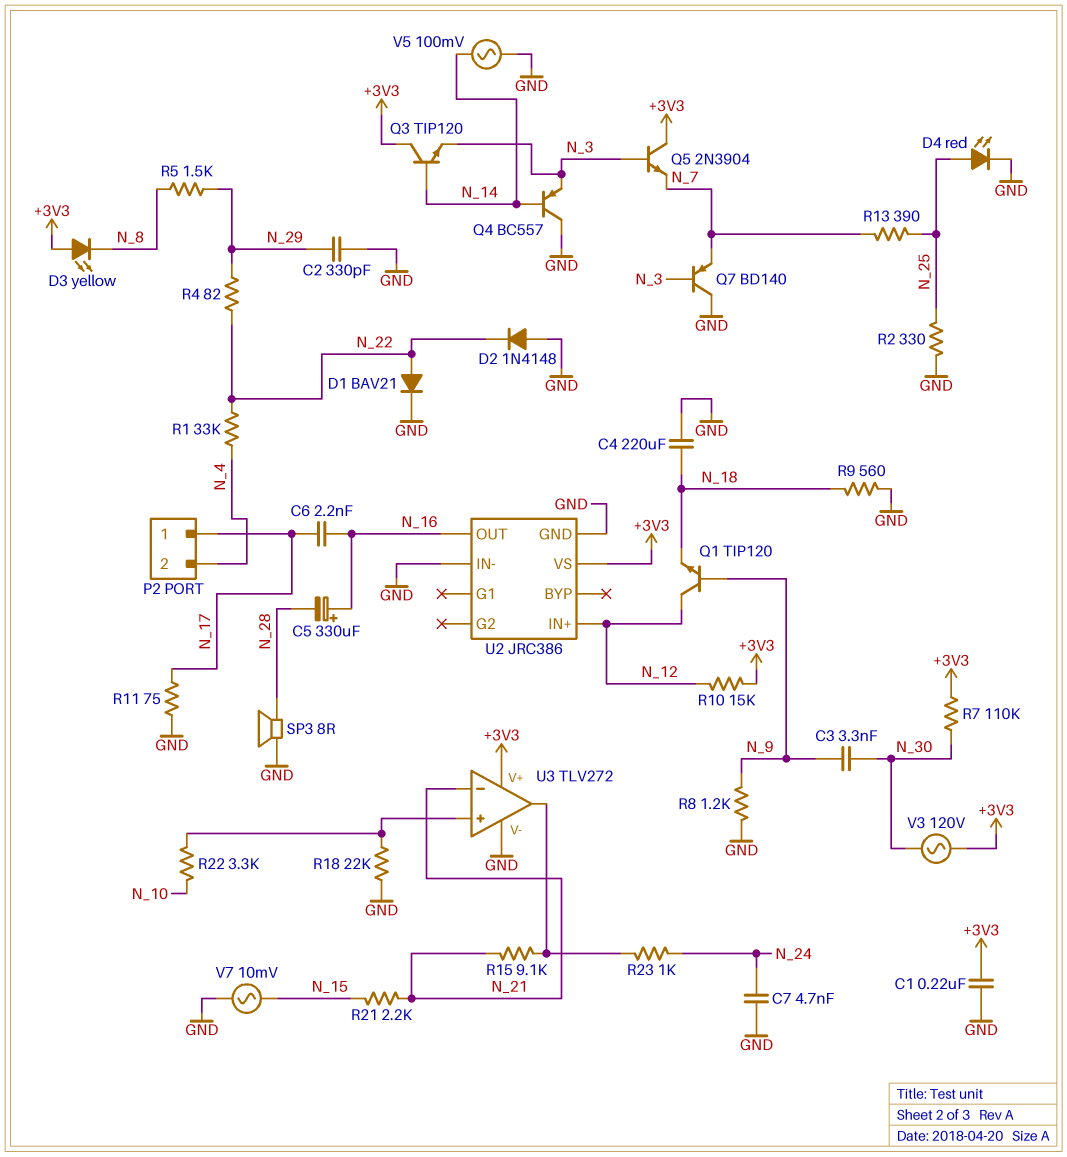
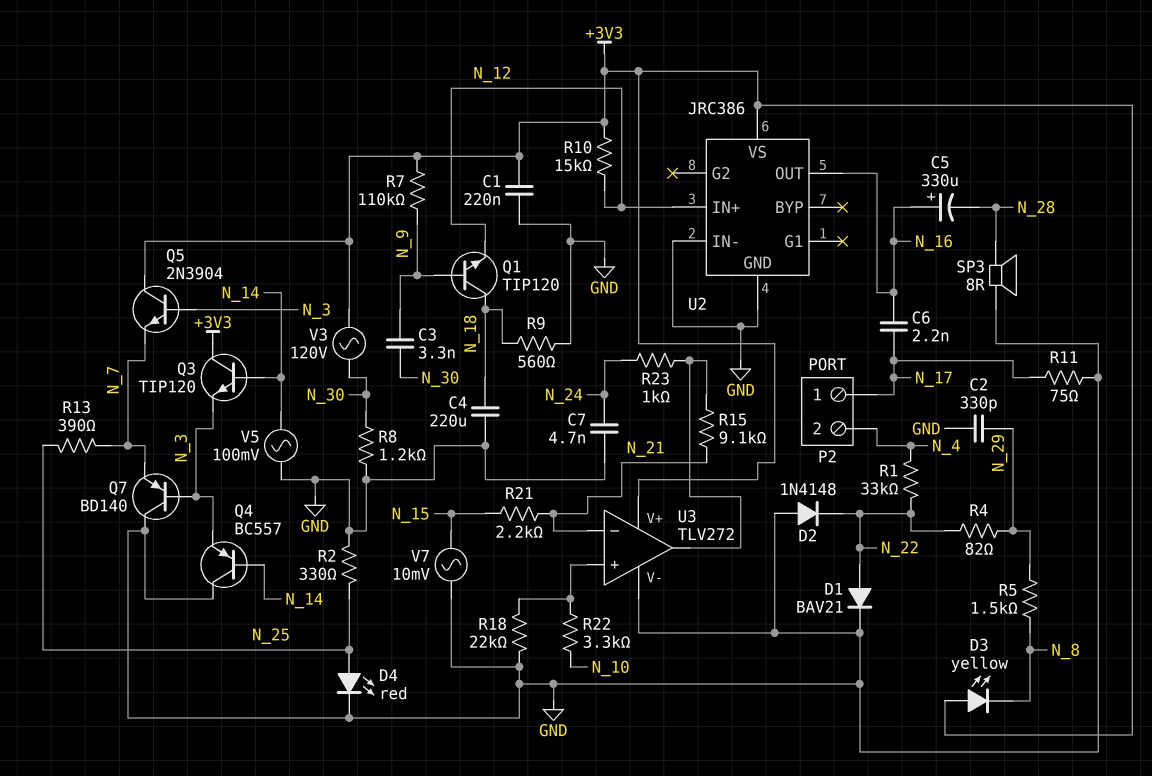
Q1: NPN TIP120 (B N_9, C N_12, E N_18) -> NPN TIP120 (B N_9, C N_18, E N_12)
R7: 110k (+3V3, N_30) -> 110k (+3V3, N_9)
R8: 1.2k (GND, N_9) -> 1.2k (GND, N_30)

